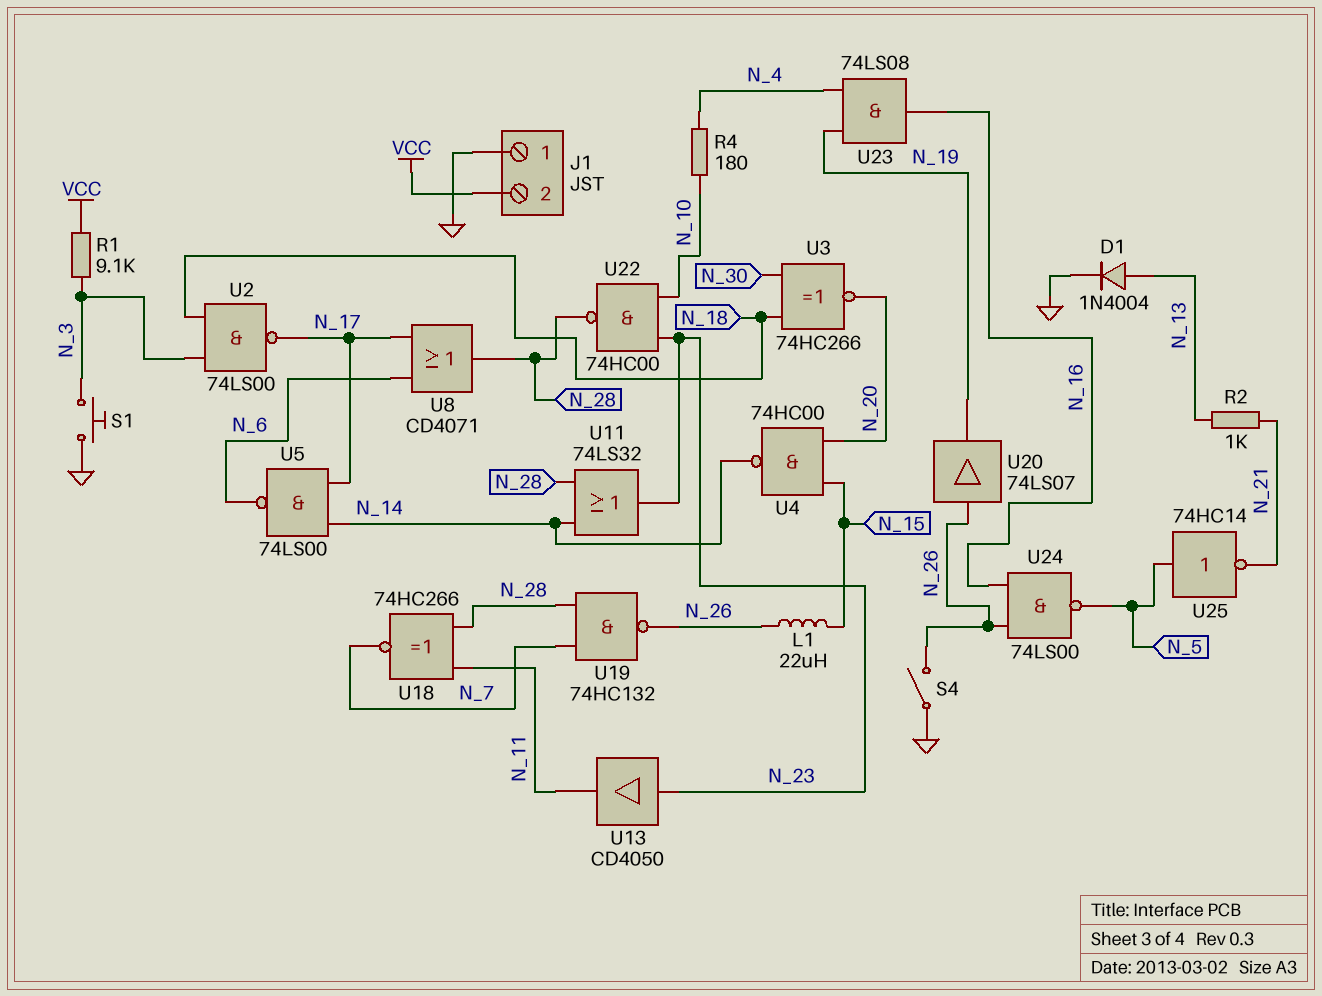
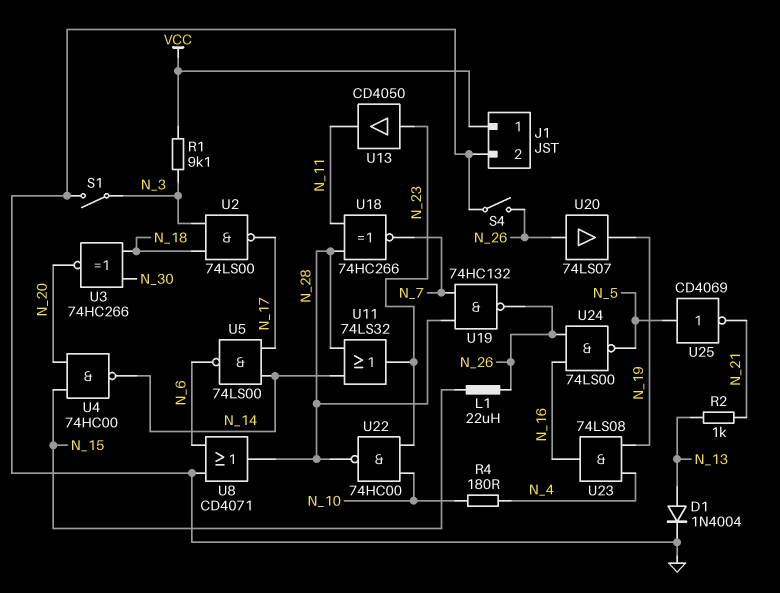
J1 pin 1: GND -> VCC
J1 pin 2: VCC -> GND
S1: button (GND, N_3) -> switch (GND, N_3)
U8: OR CD4071 (in N_6, in N_17, out N_28) -> OR CD4071 (in GND, in N_6, out N_28)
U25: NOT 74HC14 (in N_5, out N_21) -> NOT CD4069 (in N_5, out N_21)

